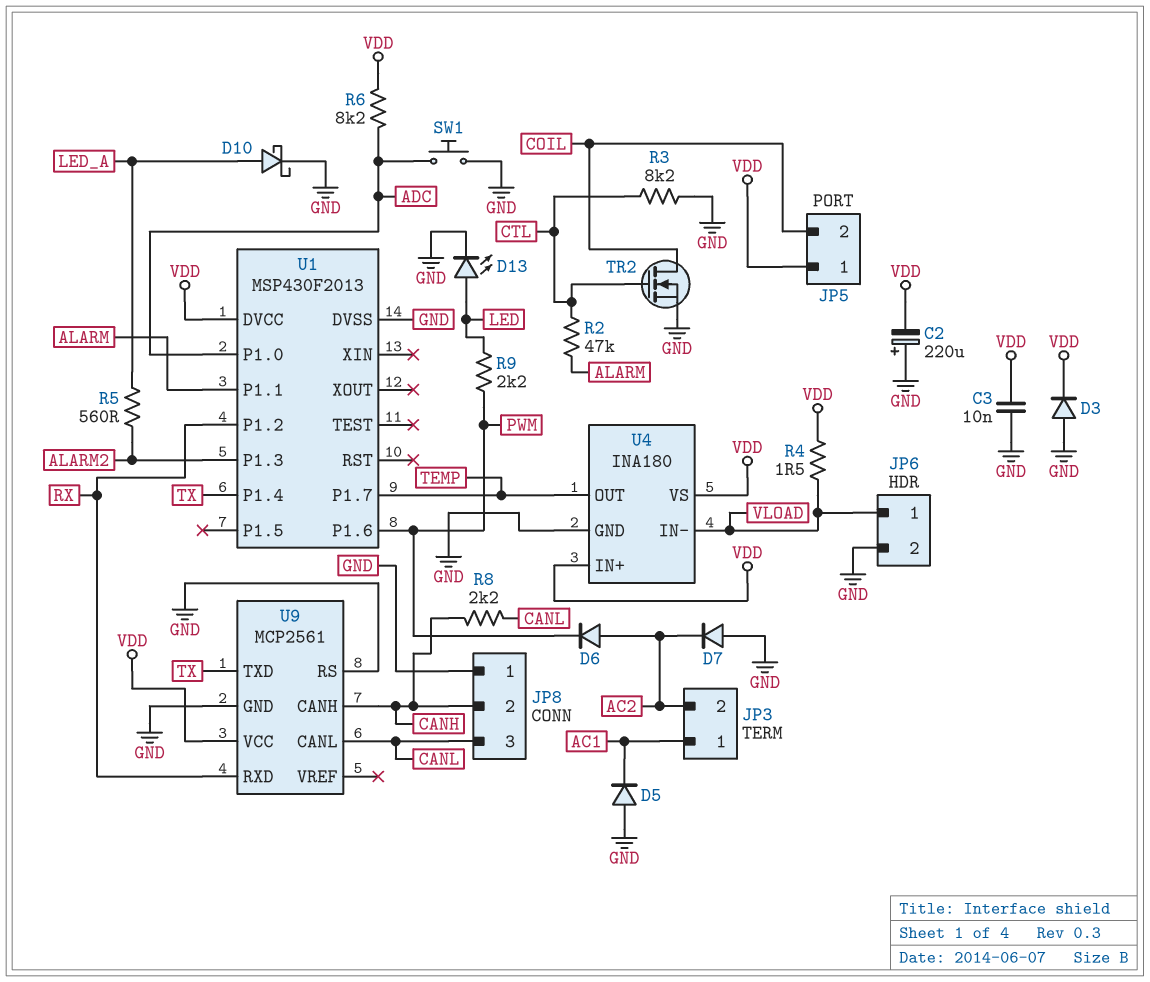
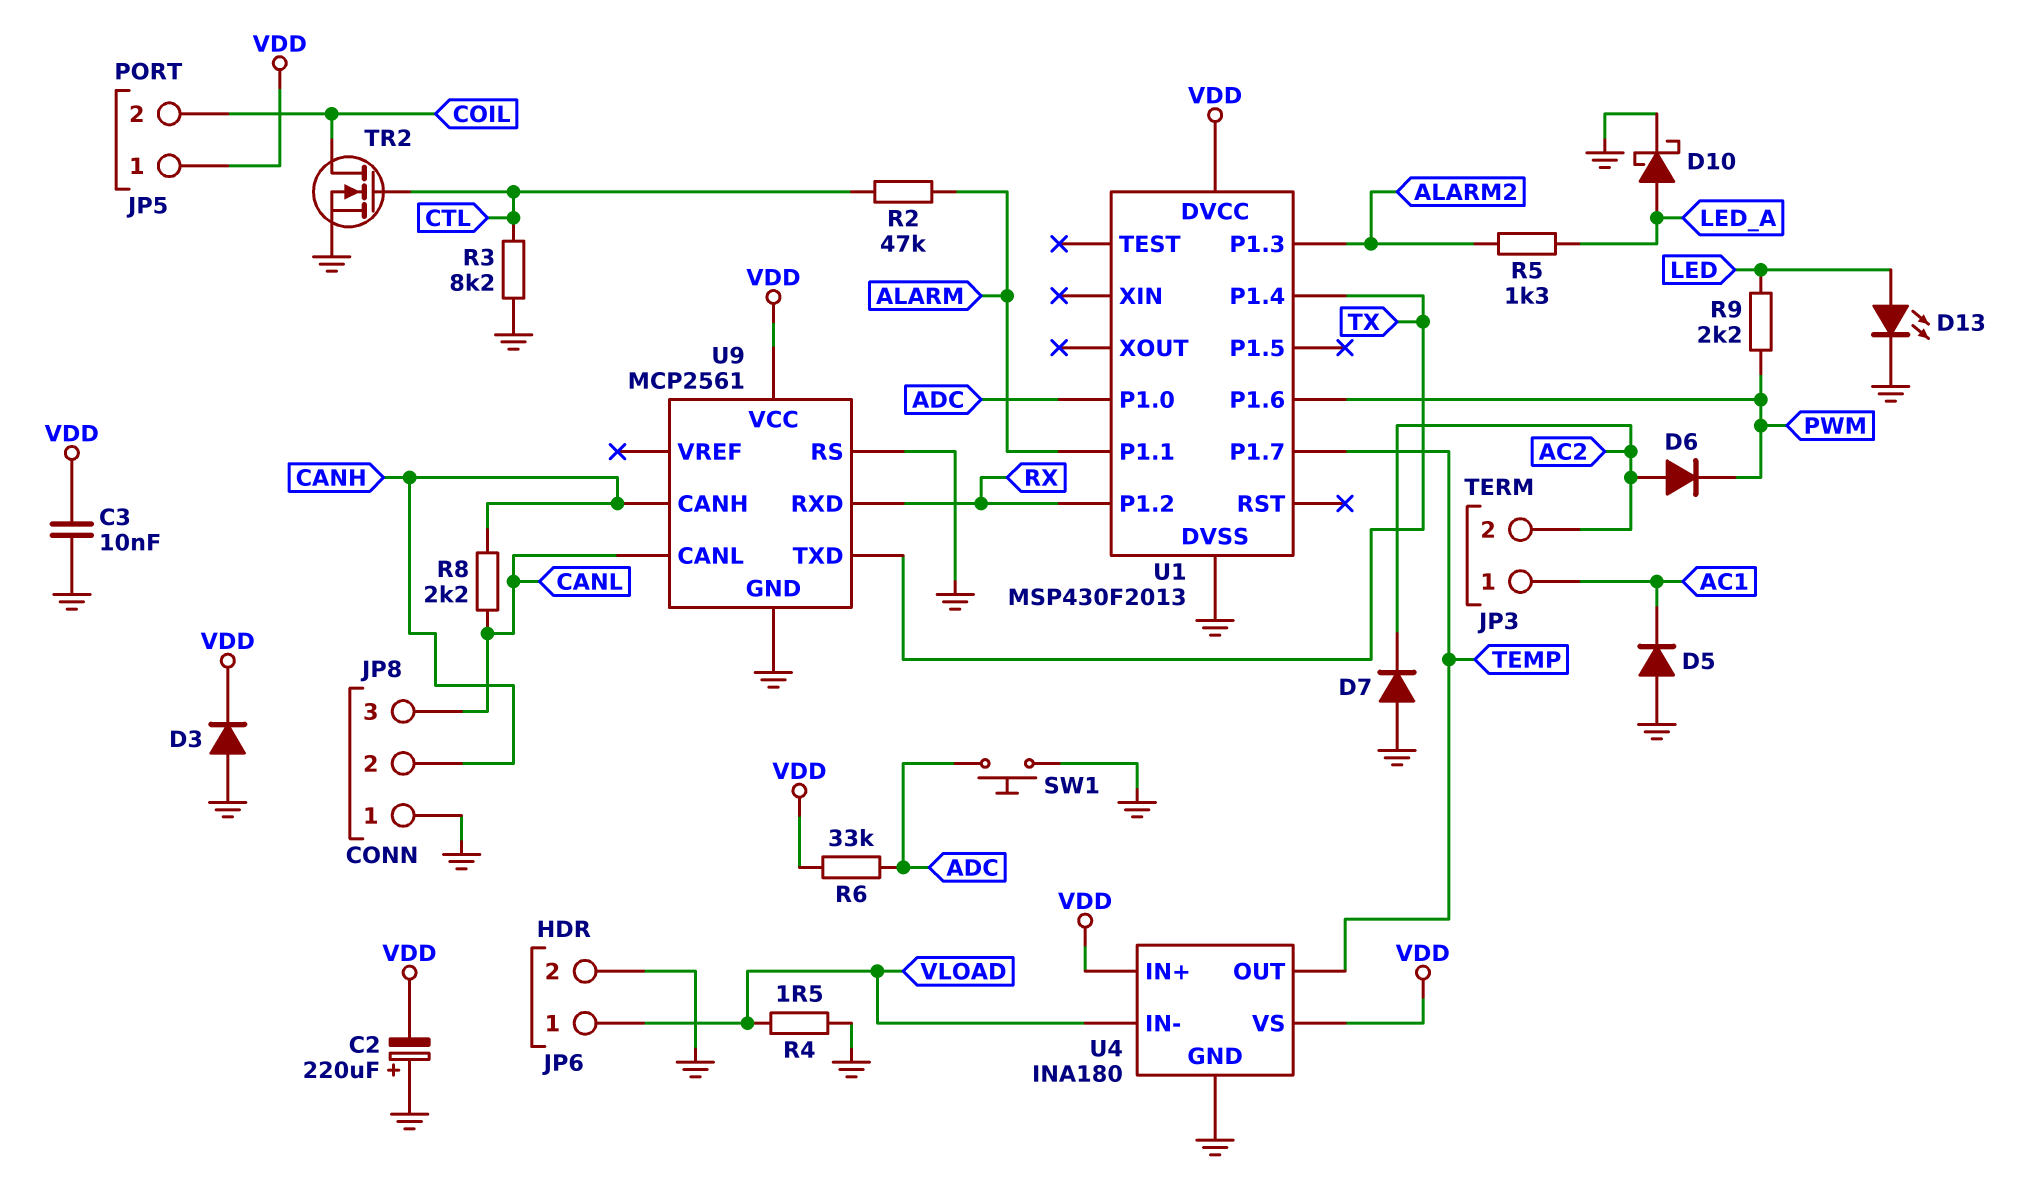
R4: 1.5 (VDD, VLOAD) -> 1.5 (GND, VLOAD)
R5: 560 (ALARM2, LED_A) -> 1.3k (ALARM2, LED_A)
R6: 8.2k (ADC, VDD) -> 33k (ADC, VDD)

